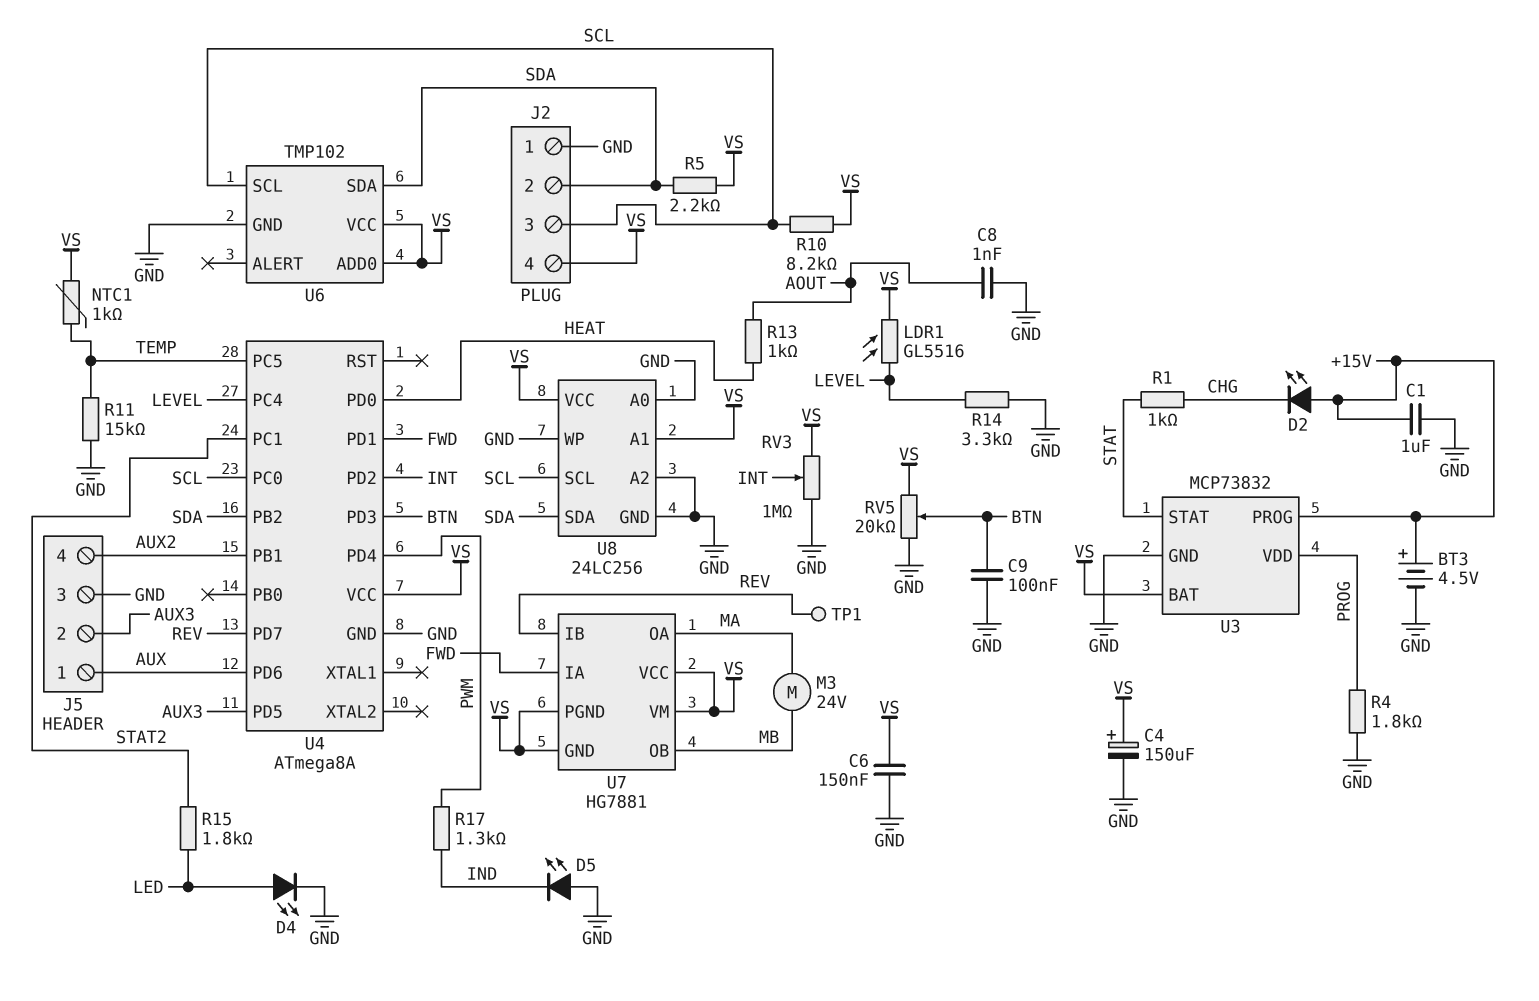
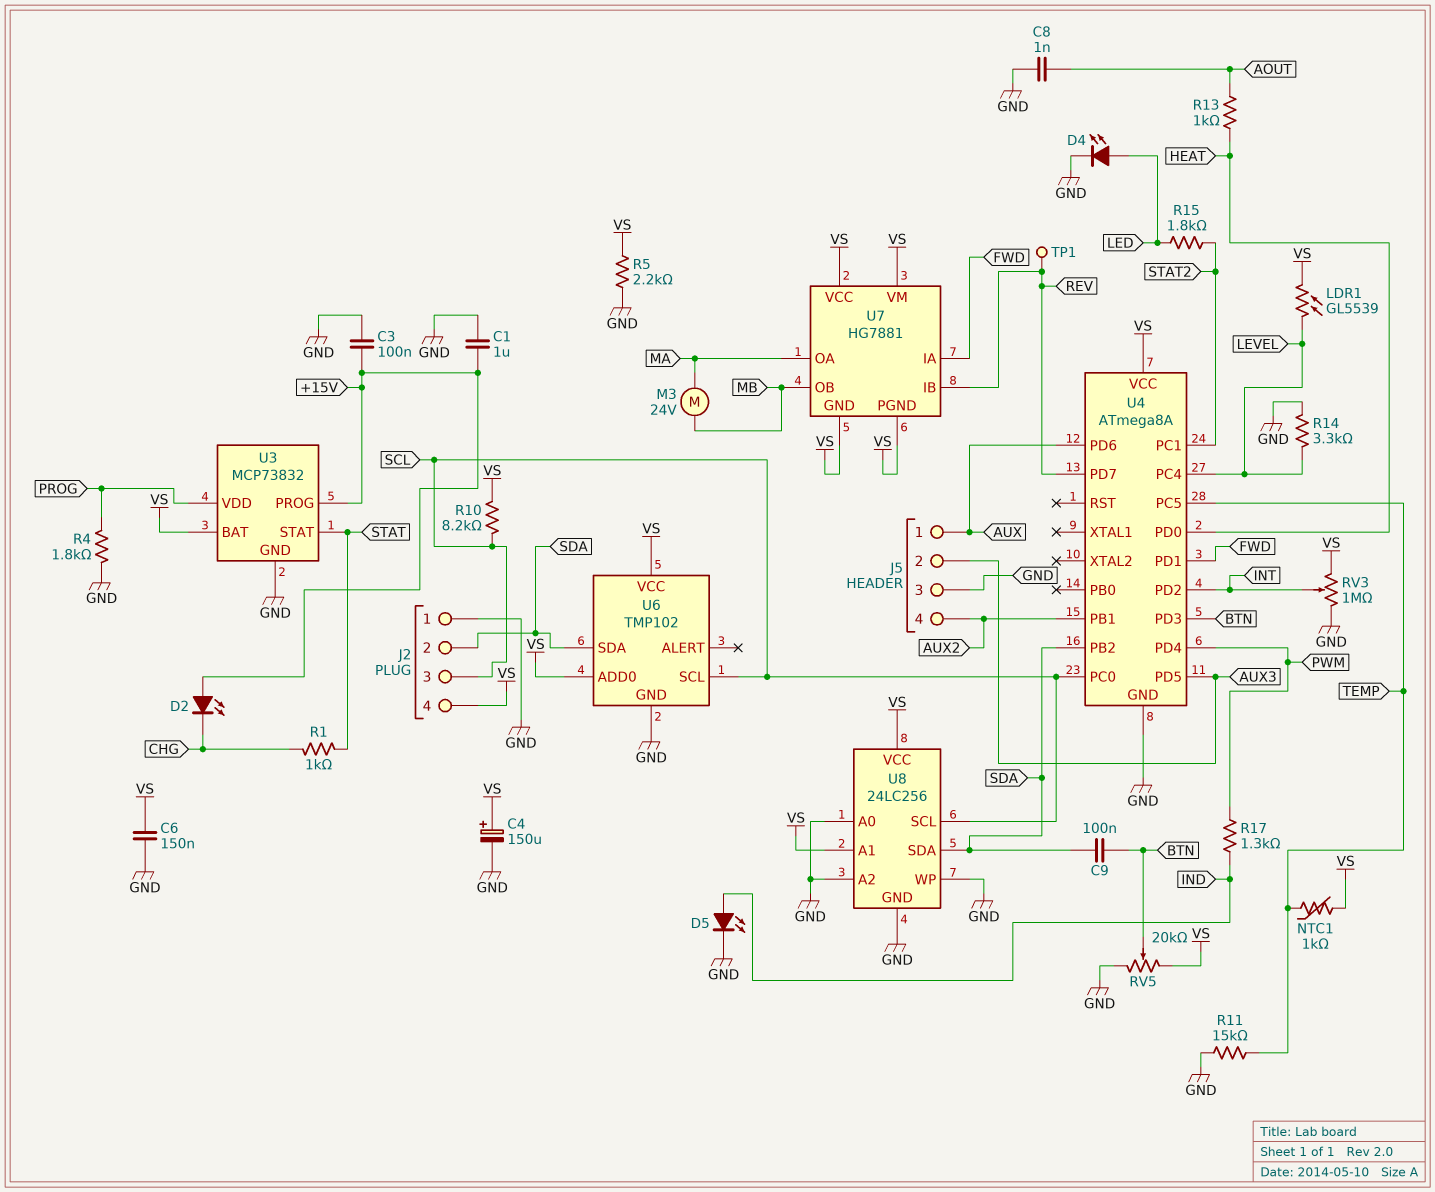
BT3: 4.5V (plus +15V, minus GND) -> none
C3: none -> 100nF (+15V, GND)
C9: 100nF (BTN, GND) -> 100nF (BTN, SDA)
D5: LED (A GND, K IND) -> LED (A IND, K GND)
LDR1: GL5516 (LEVEL, VS) -> GL5539 (LEVEL, VS)
R5: 2.2k (SDA, VS) -> 2.2k (GND, VS)

